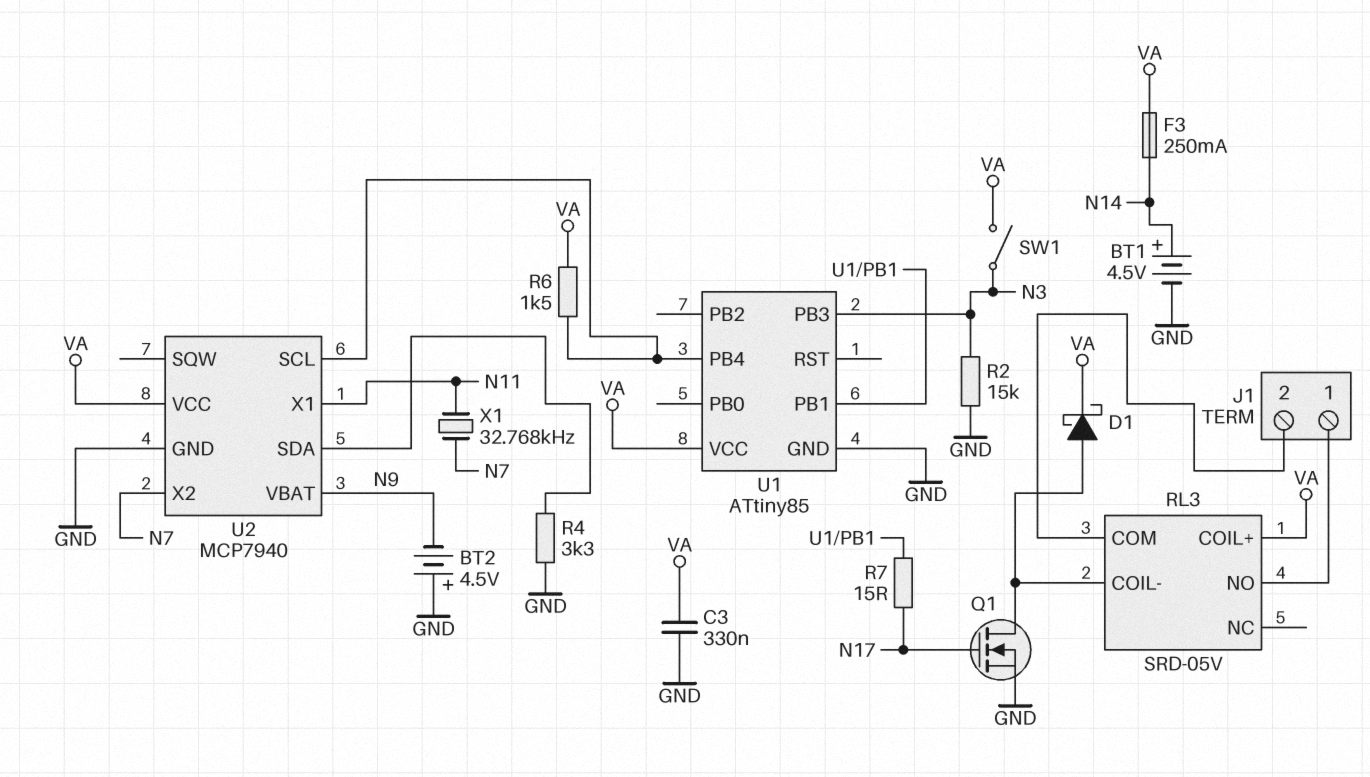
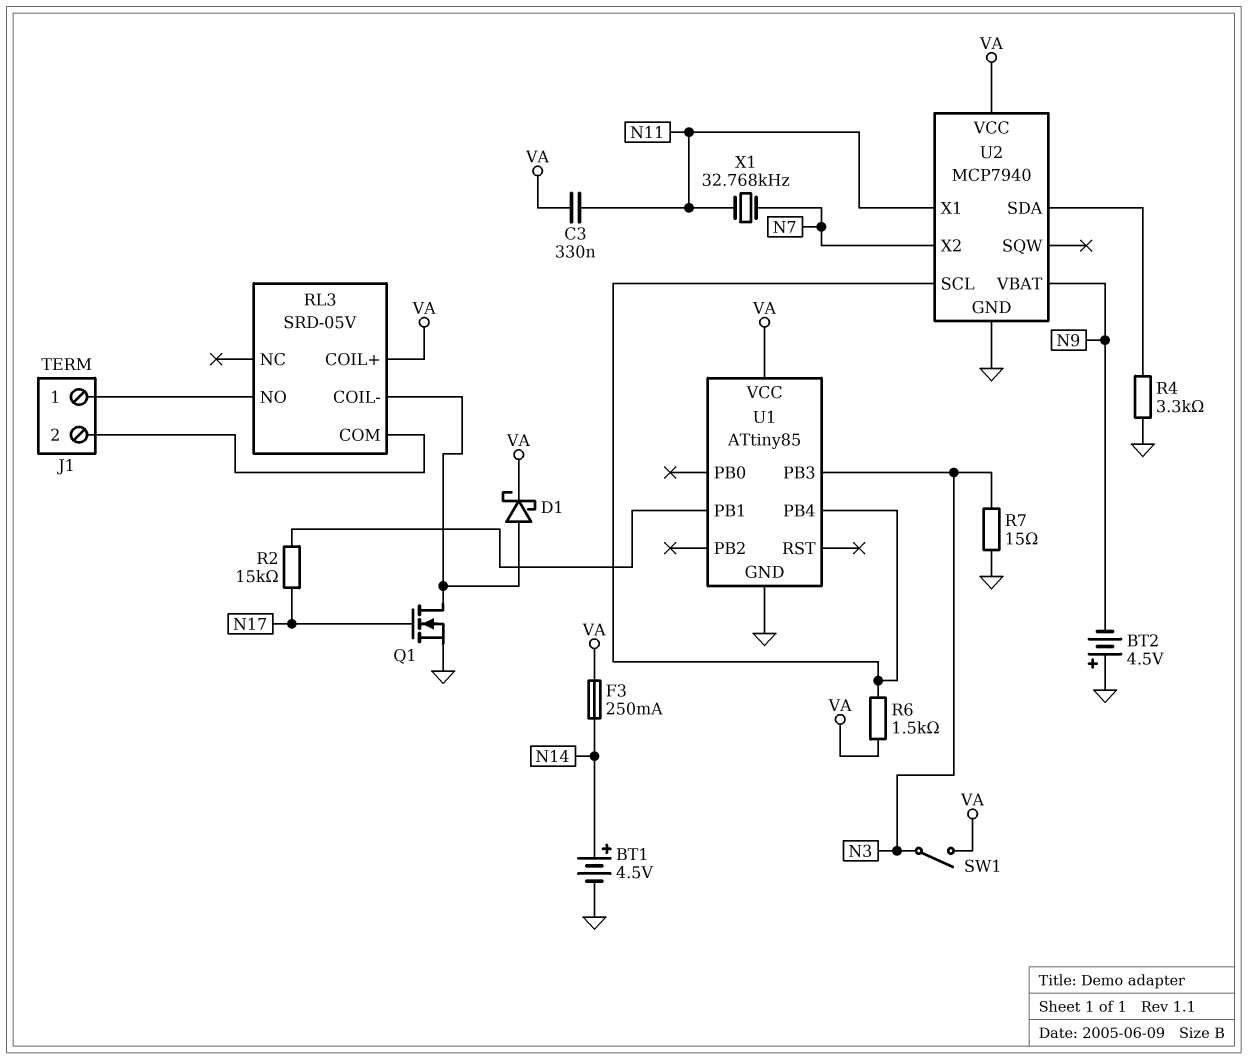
C3: 330nF (GND, VA) -> 330nF (N11, VA)
R2: 15k (GND, N3) -> 15k (N17, U1/PB1)
R7: 15 (N17, U1/PB1) -> 15 (GND, N3)

